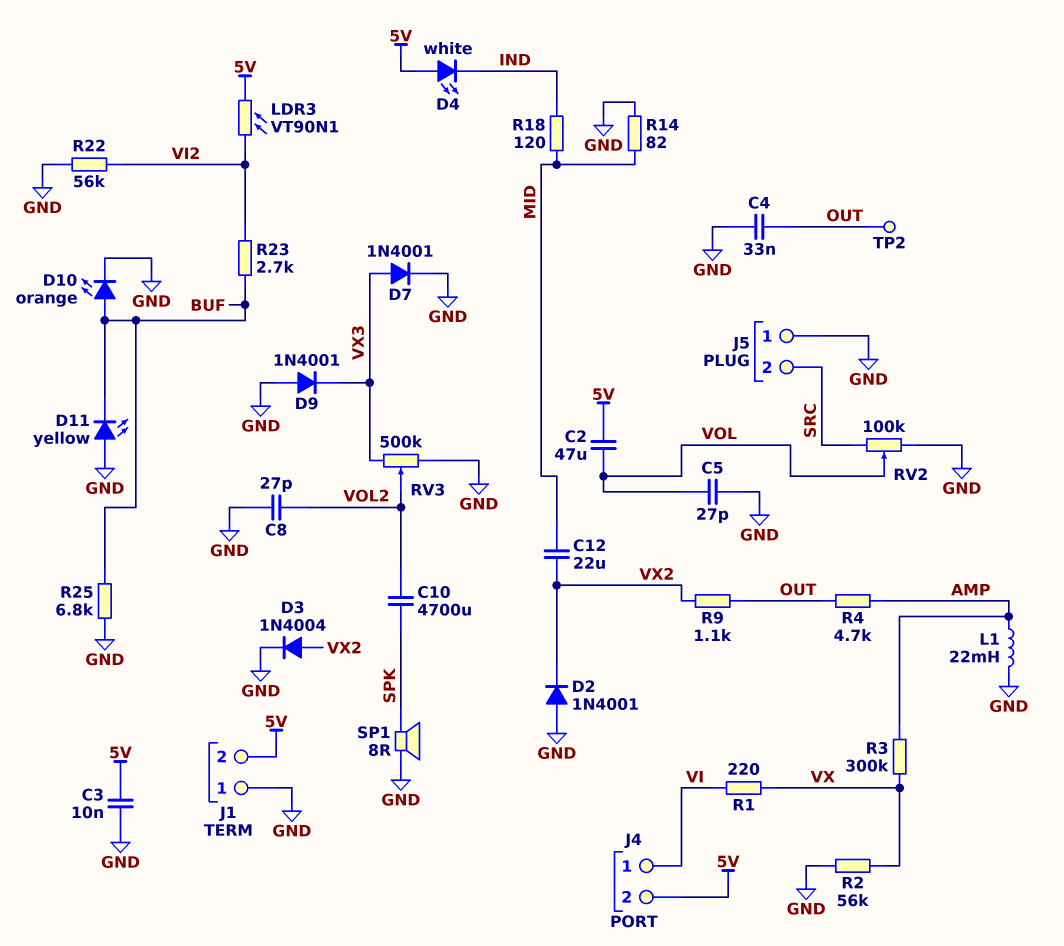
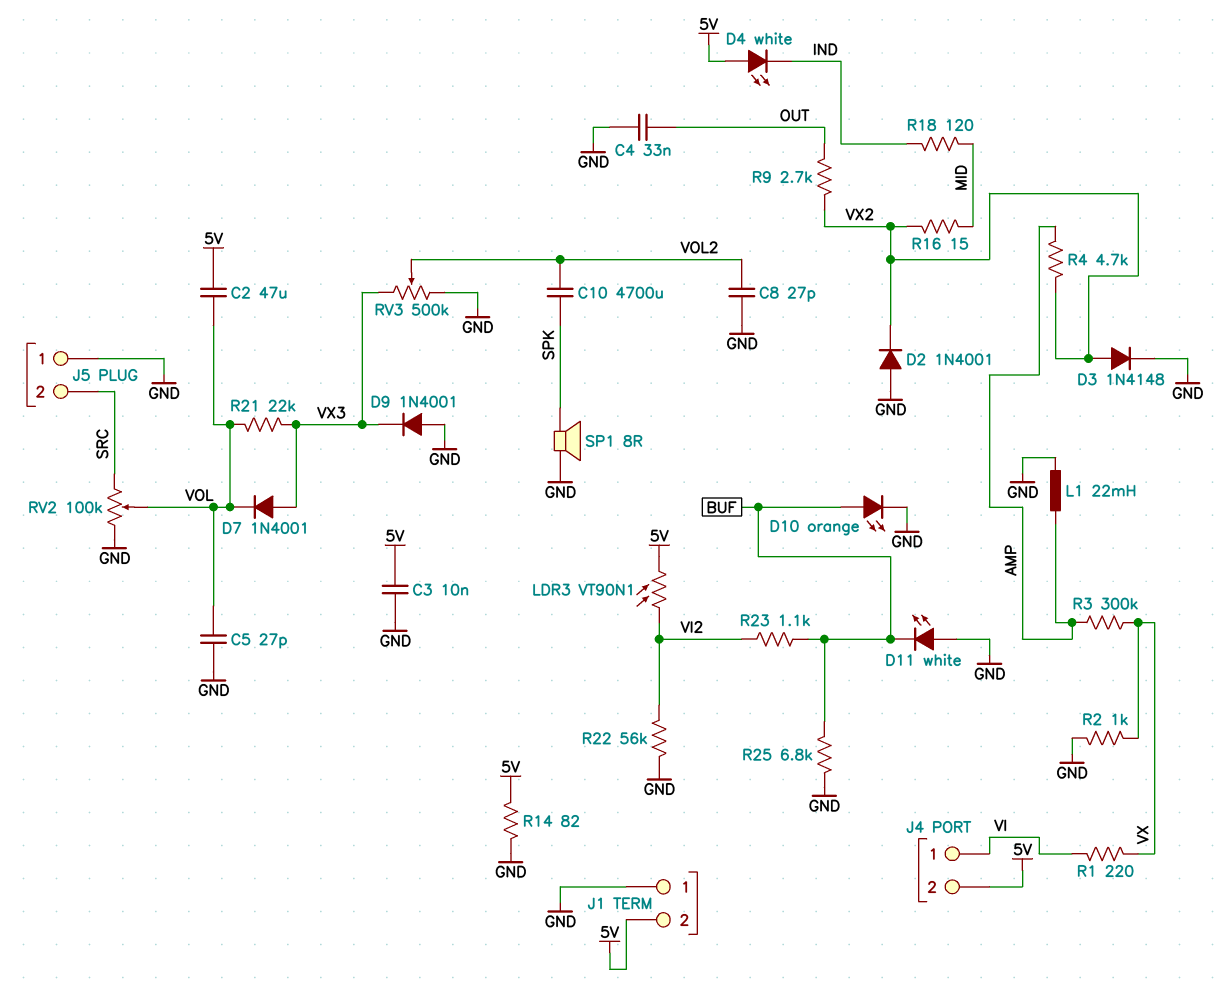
C12: 22uF (MID, VX2) -> none
D3: diode 1N4004 (A VX2, K GND) -> diode 1N4148 (A VX2, K GND)
D7: diode 1N4001 (A VX3, K GND) -> diode 1N4001 (A VX3, K VOL)
D11: LED yellow (A GND, K BUF) -> LED white (A GND, K BUF)
R2: 56k (GND, VX) -> 1k (GND, VX)
R4: 4.7k (AMP, OUT) -> 4.7k (AMP, VX2)
R9: 1.1k (OUT, VX2) -> 2.7k (OUT, VX2)
R14: 82 (GND, MID) -> 82 (5V, GND)
R16: none -> 15 (MID, VX2)
R21: none -> 22k (VOL, VX3)
R23: 2.7k (BUF, VI2) -> 1.1k (BUF, VI2)
TP2: test point (OUT) -> none

